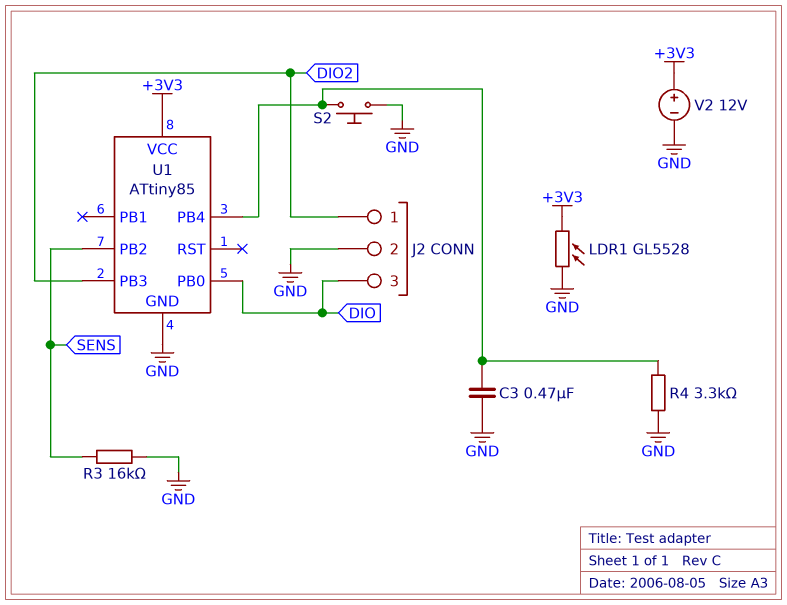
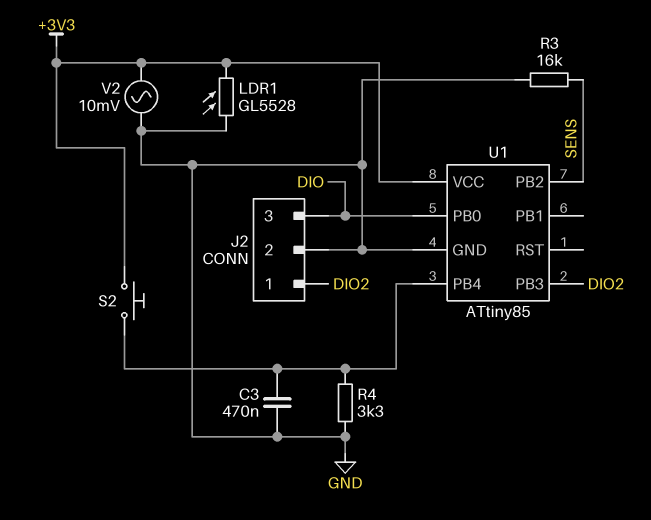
S2: button (GND, U1/PB4) -> button (+3V3, U1/PB4)
V2: 12V (plus +3V3, minus GND) -> AC 10mV (+3V3, GND)

